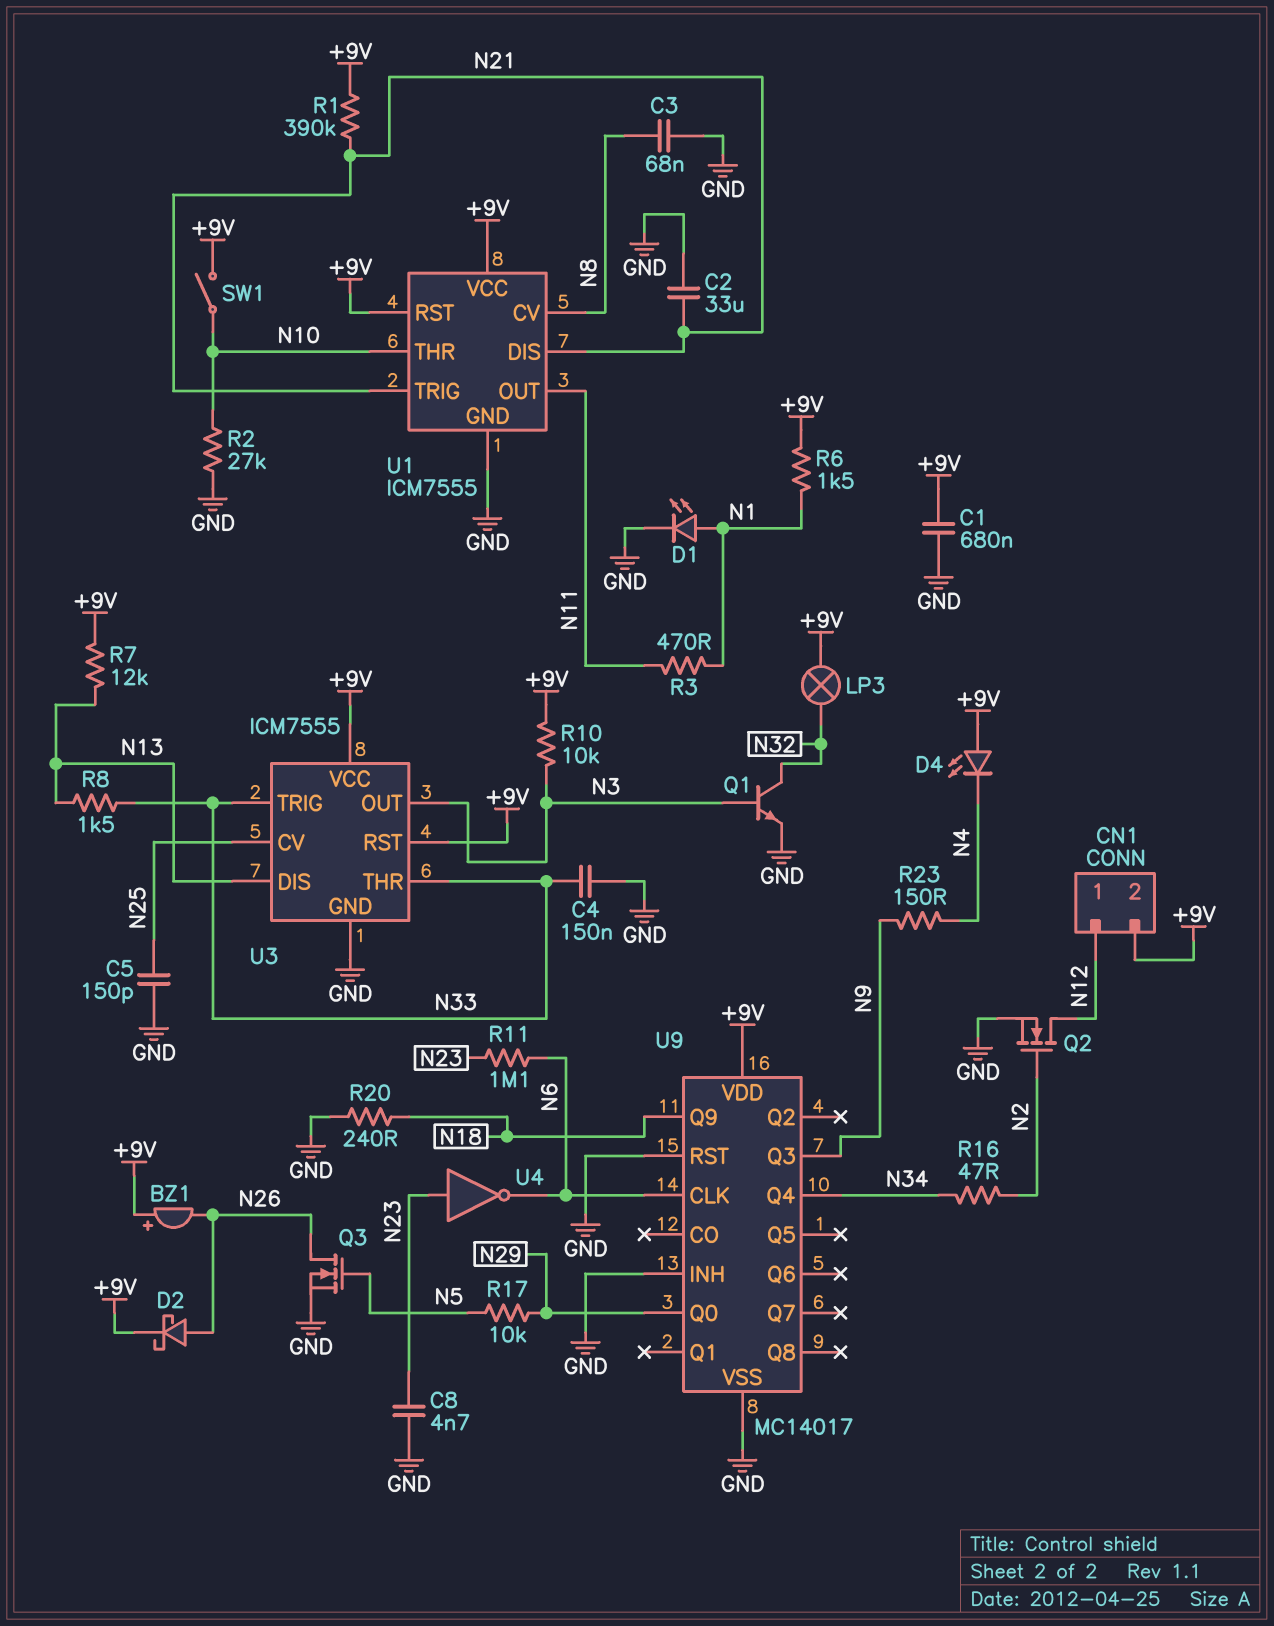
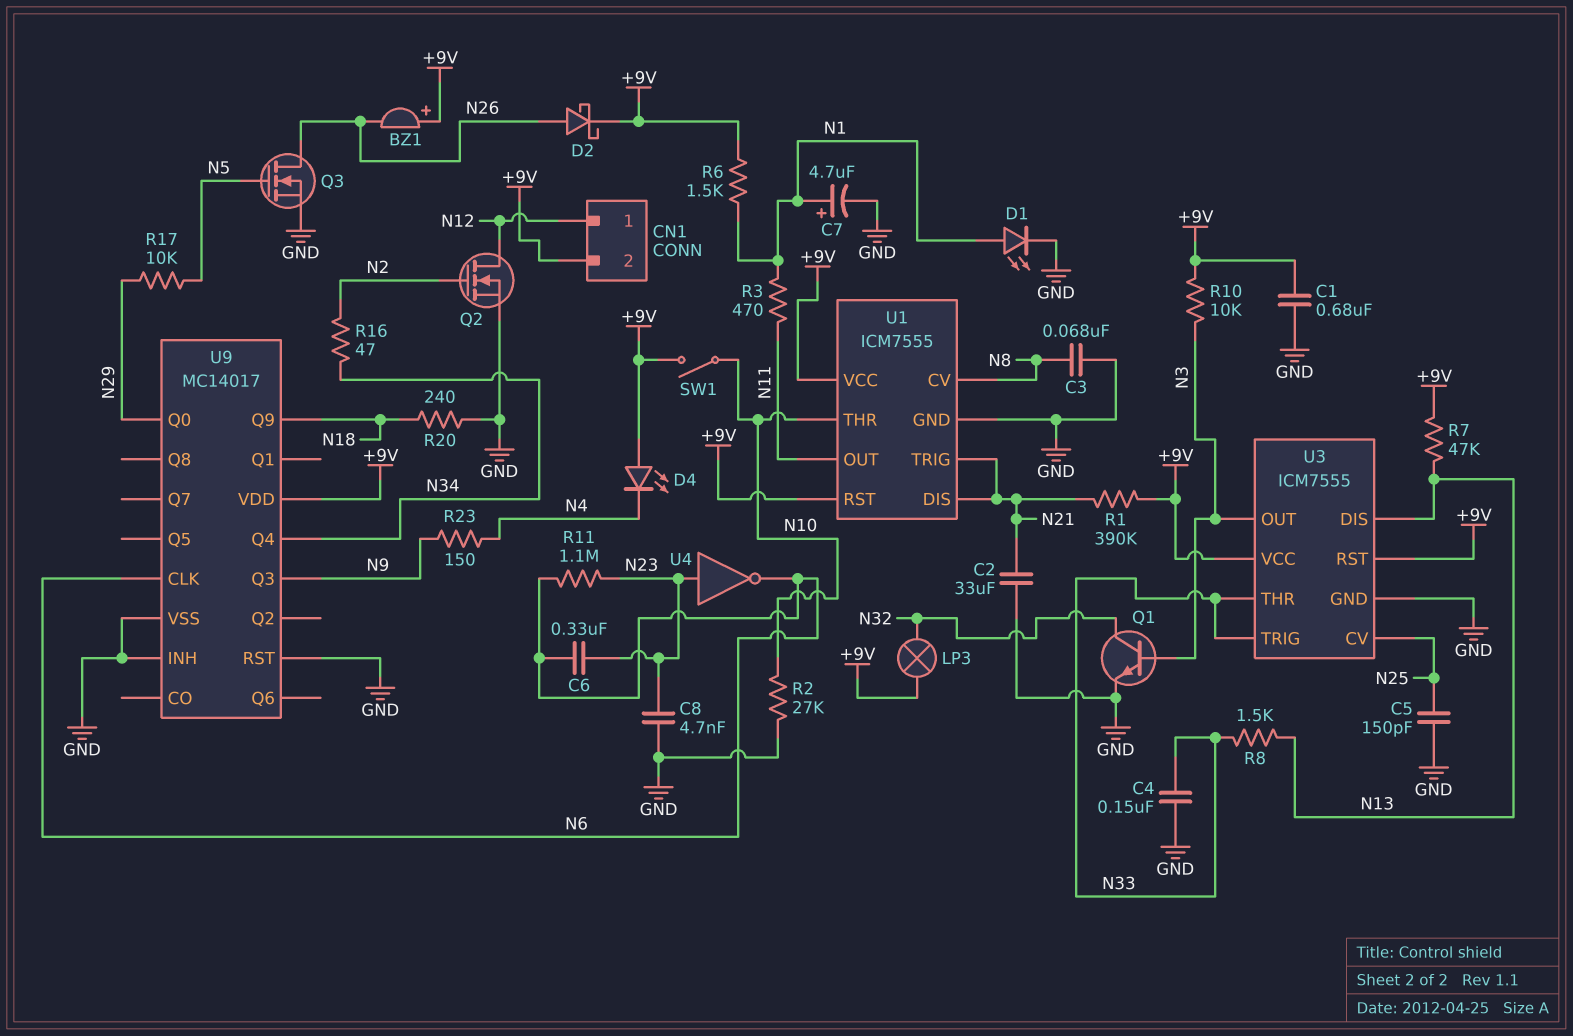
C6: none -> 330nF (N6, N23)
C7: none -> 4.7uF (plus N1, minus GND)
R7: 12k (+9V, N13) -> 47k (+9V, N13)

